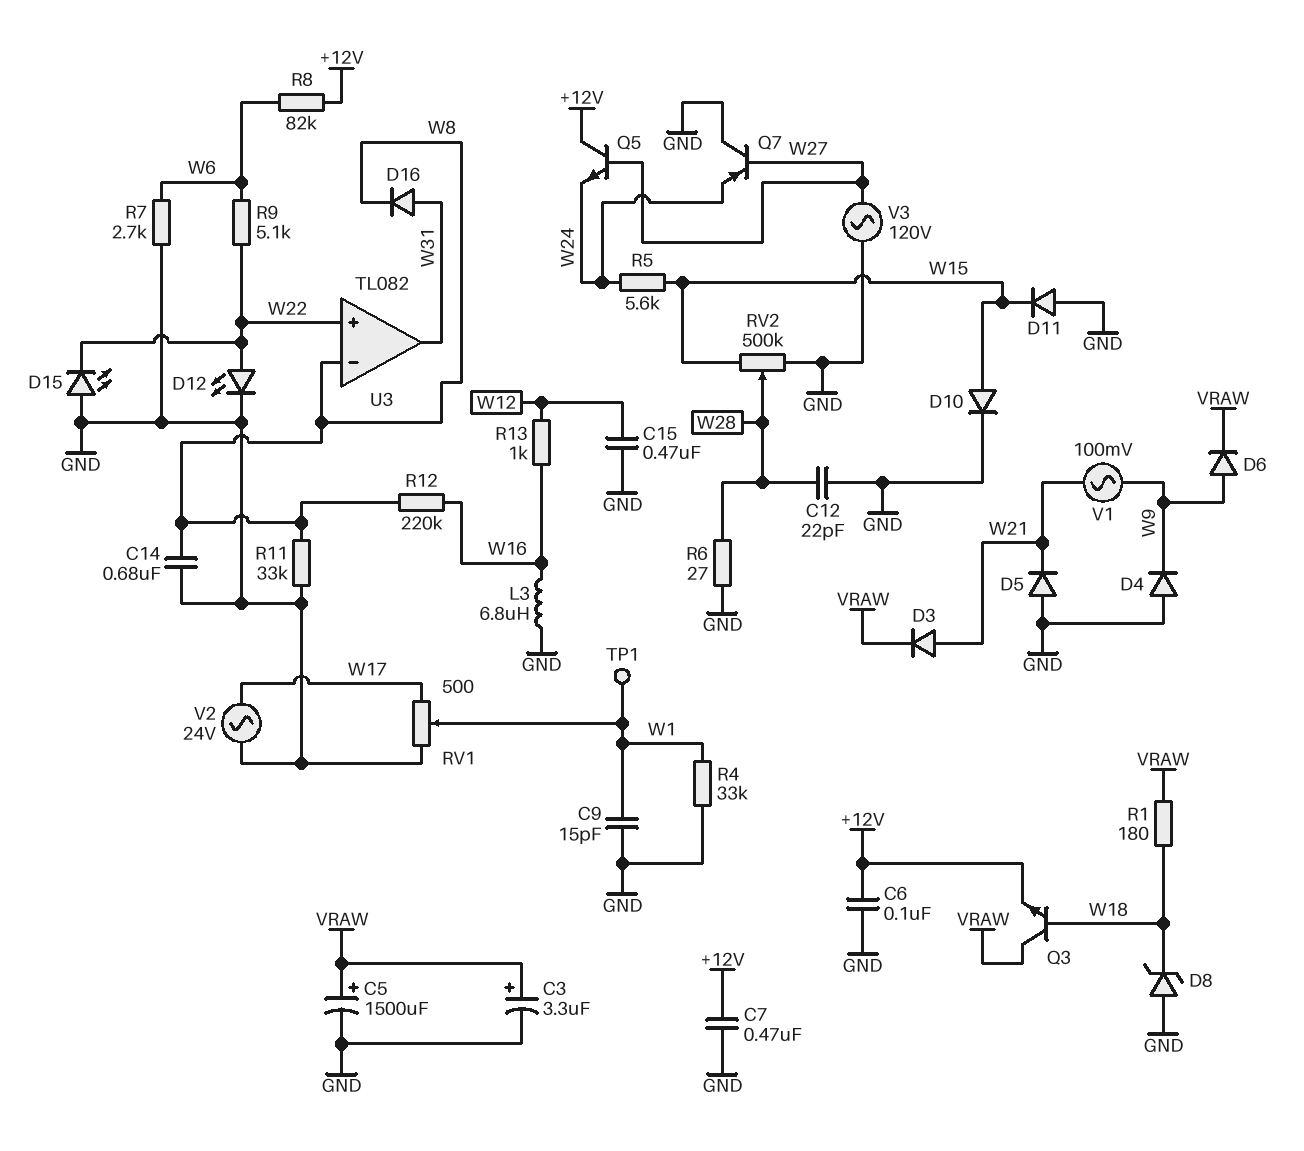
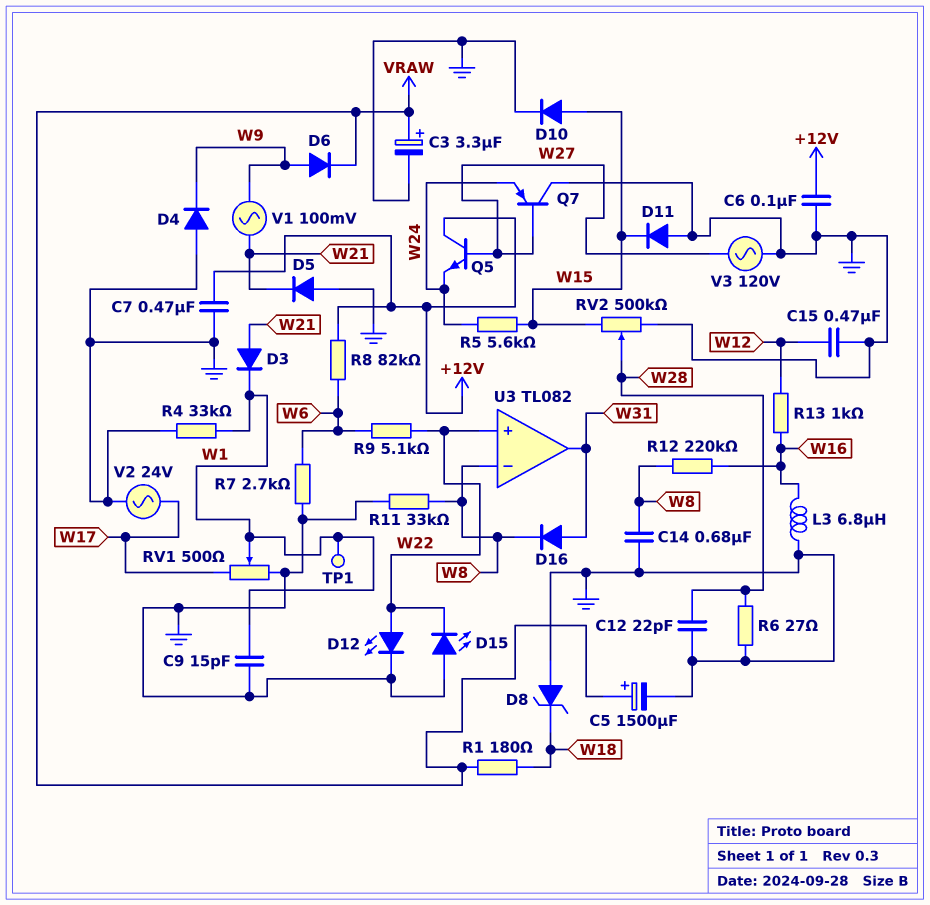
D3: diode (A W21, K VRAW) -> diode (A W21, K W1)
Q3: NPN (B W18, C VRAW, E +12V) -> none

